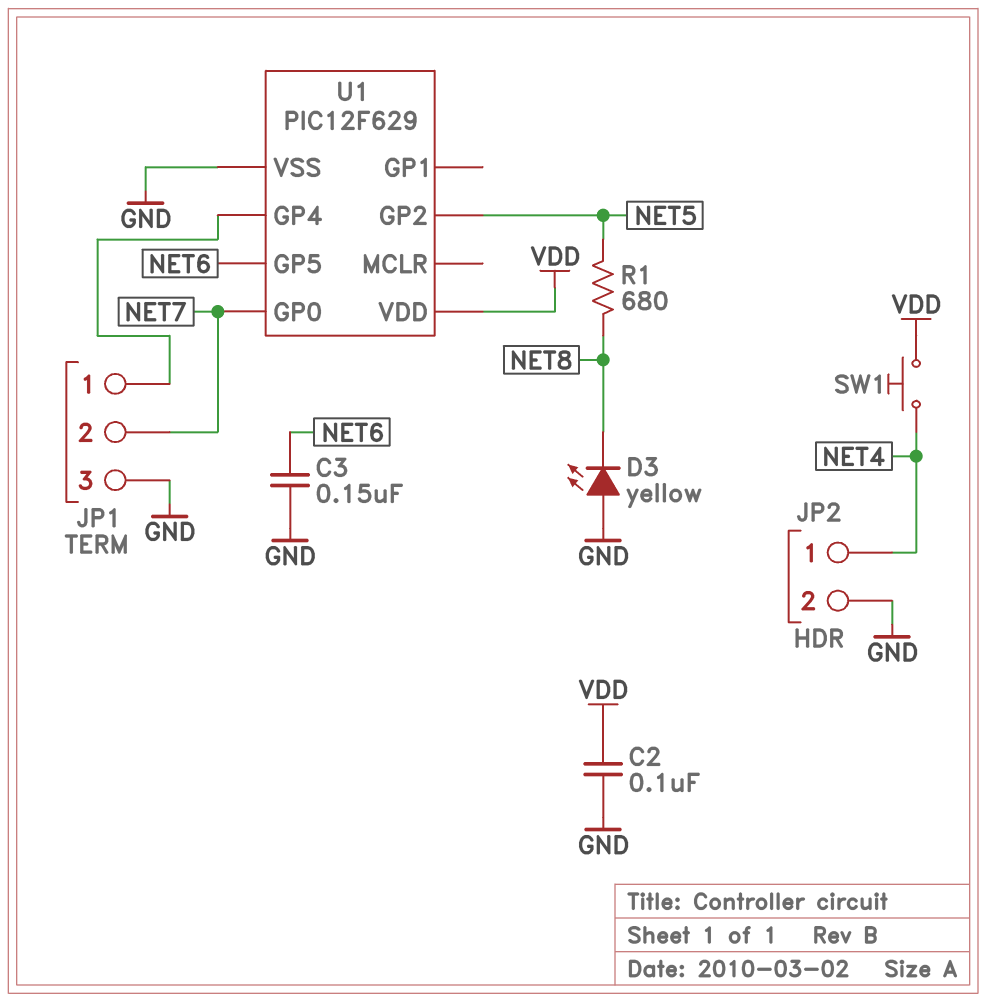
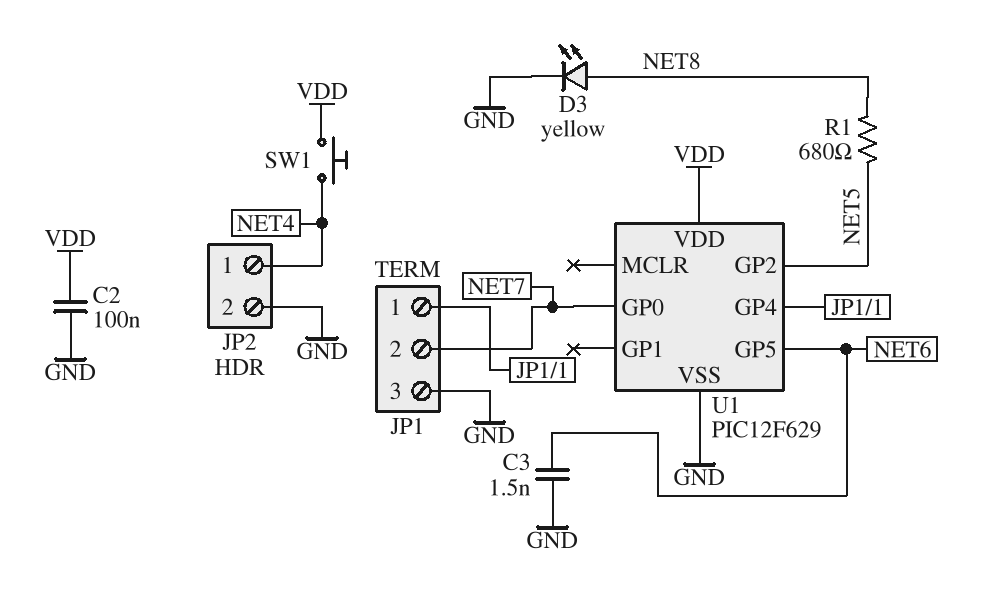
C3: 150nF (GND, NET6) -> 1.5nF (GND, NET6)
D3: LED yellow (A GND, K NET8) -> LED yellow (A NET8, K GND)

